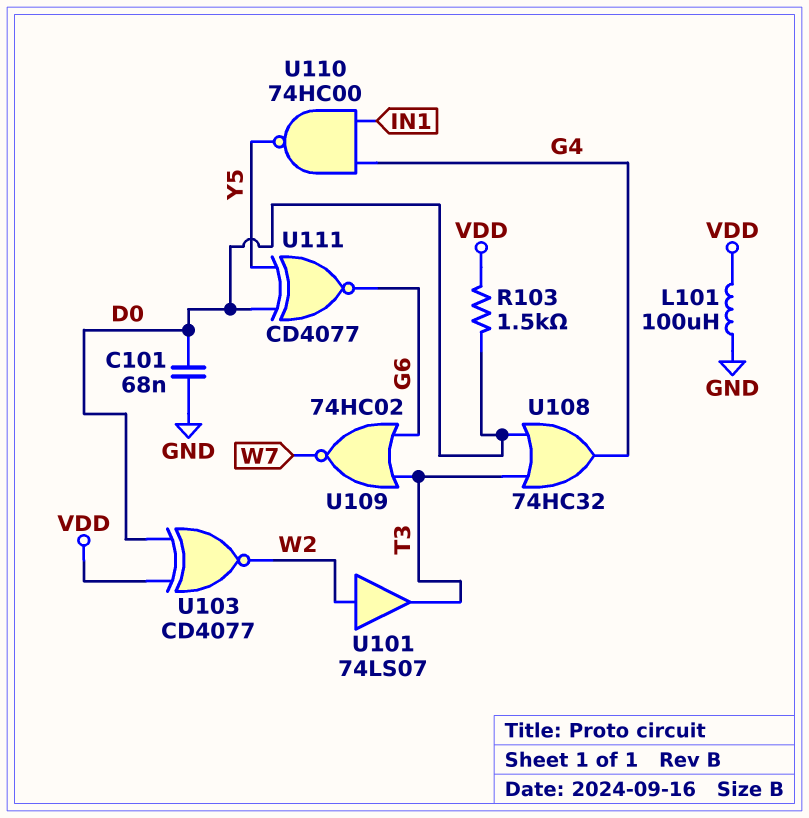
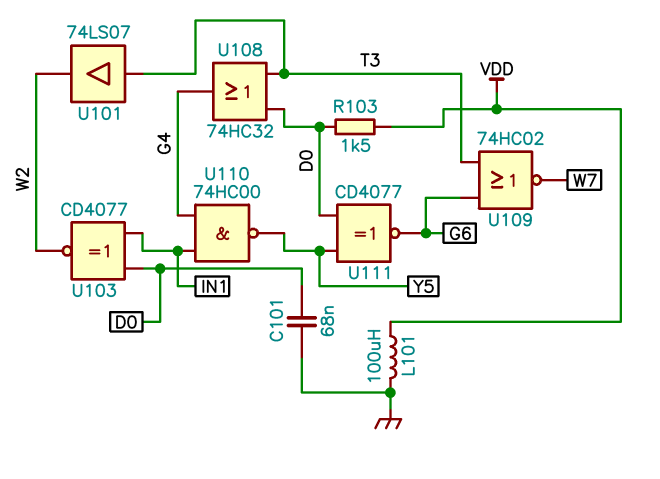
U101: buffer 74LS07 (in W2, out T3) -> buffer 74LS07 (in T3, out W2)
U103: XNOR CD4077 (in D0, in VDD, out W2) -> XNOR CD4077 (in D0, in IN1, out W2)

